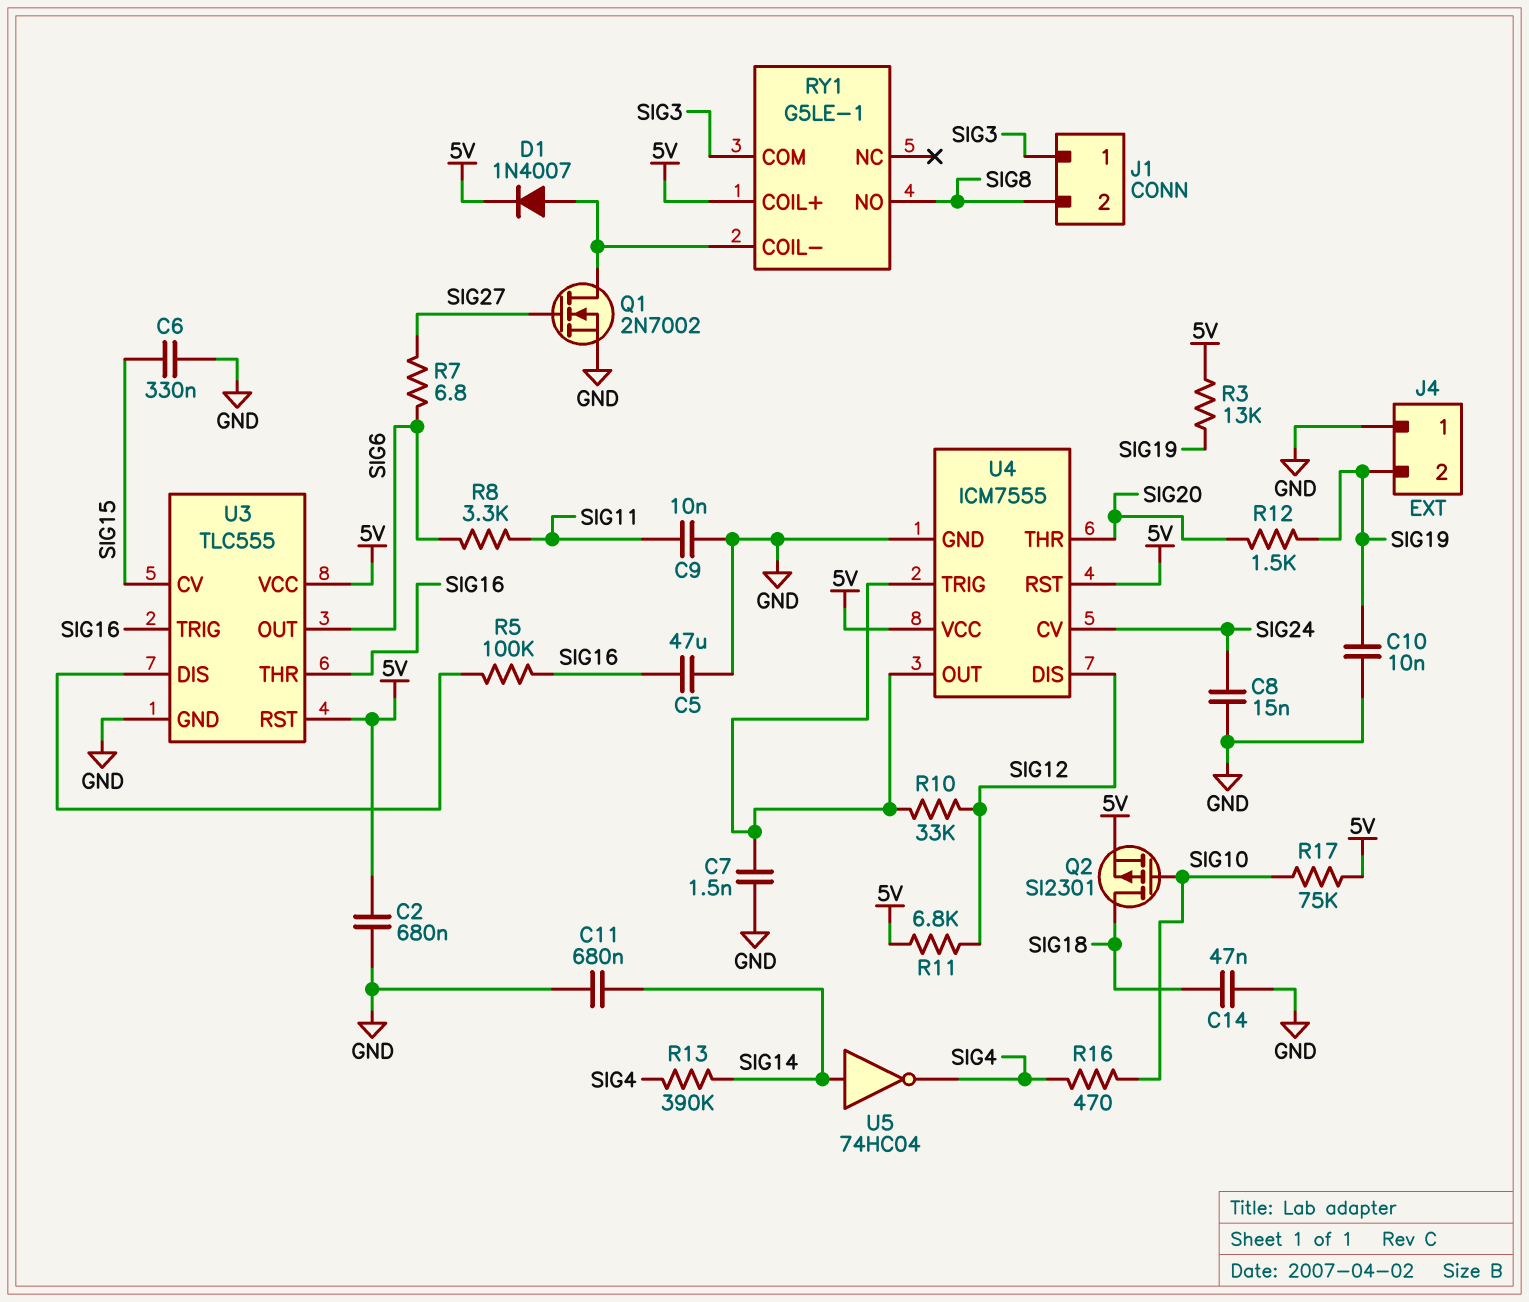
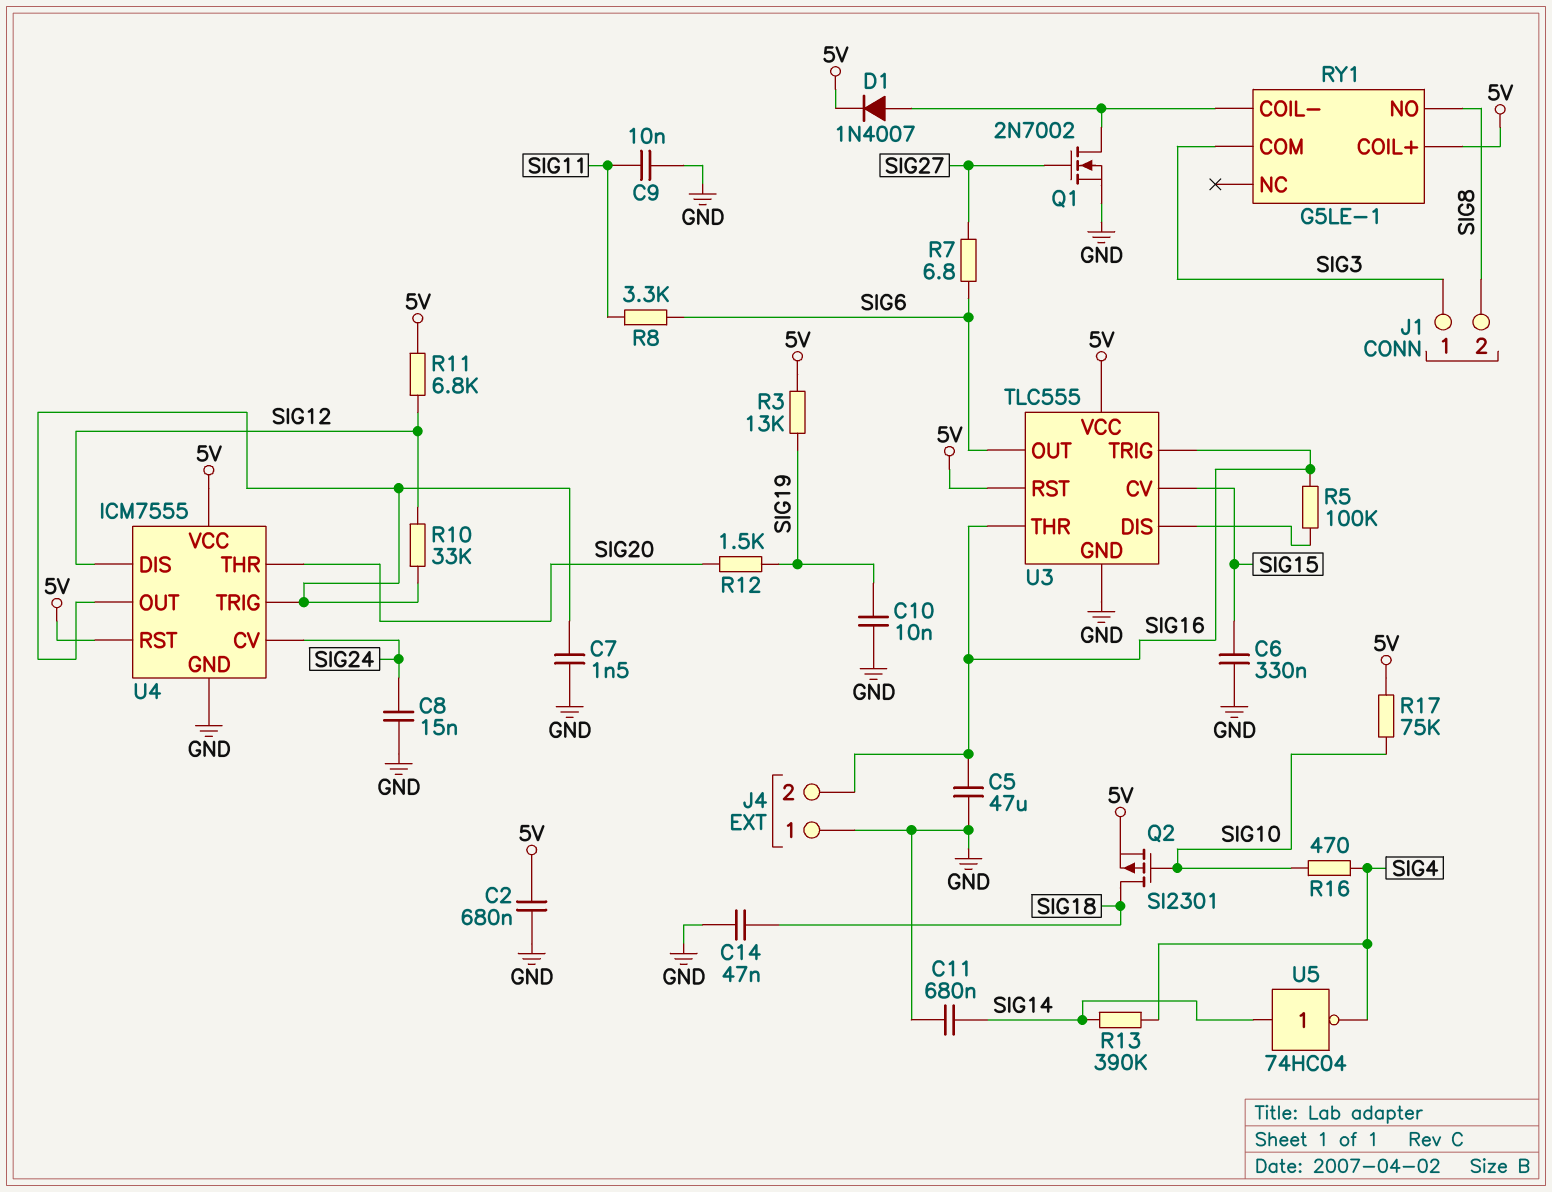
J4 pin 2: SIG19 -> SIG16

